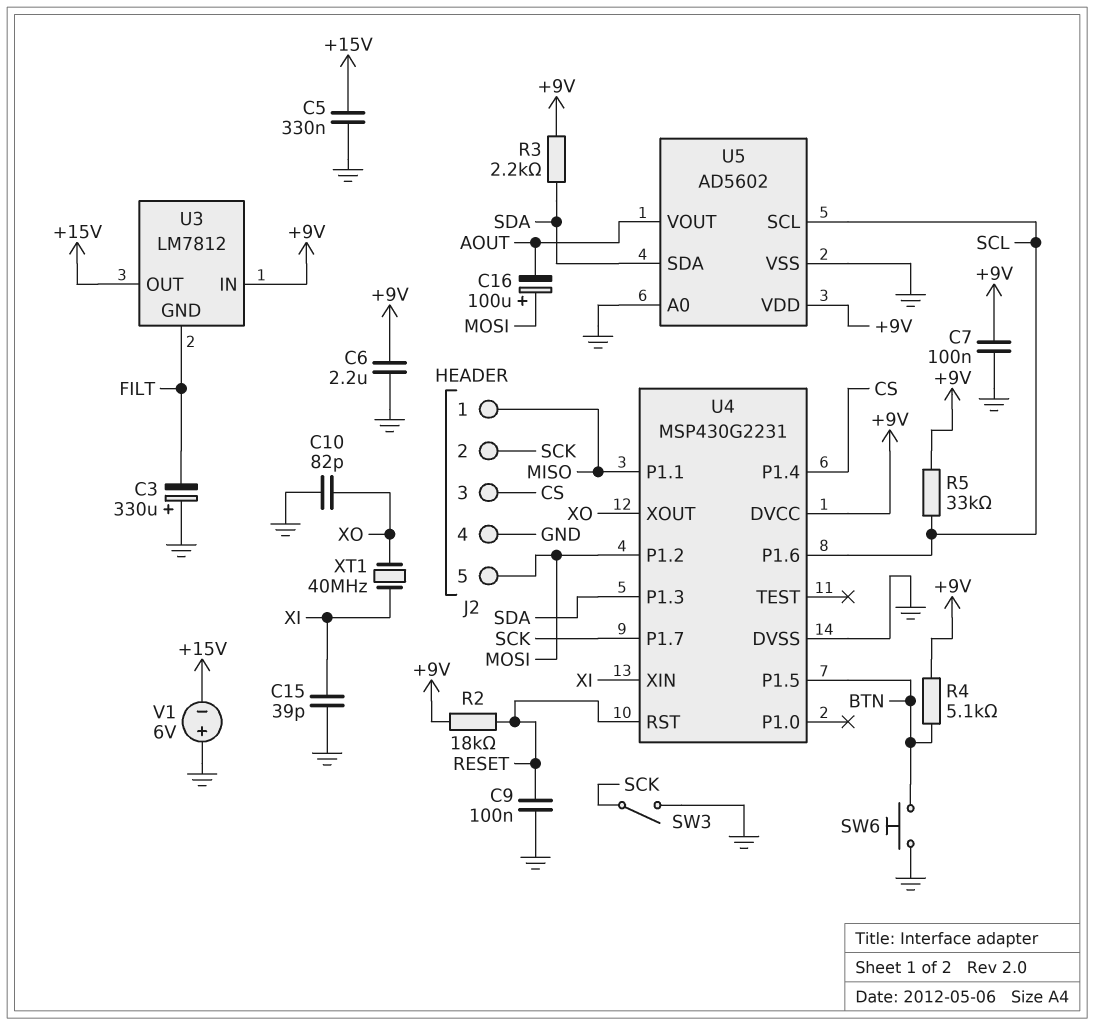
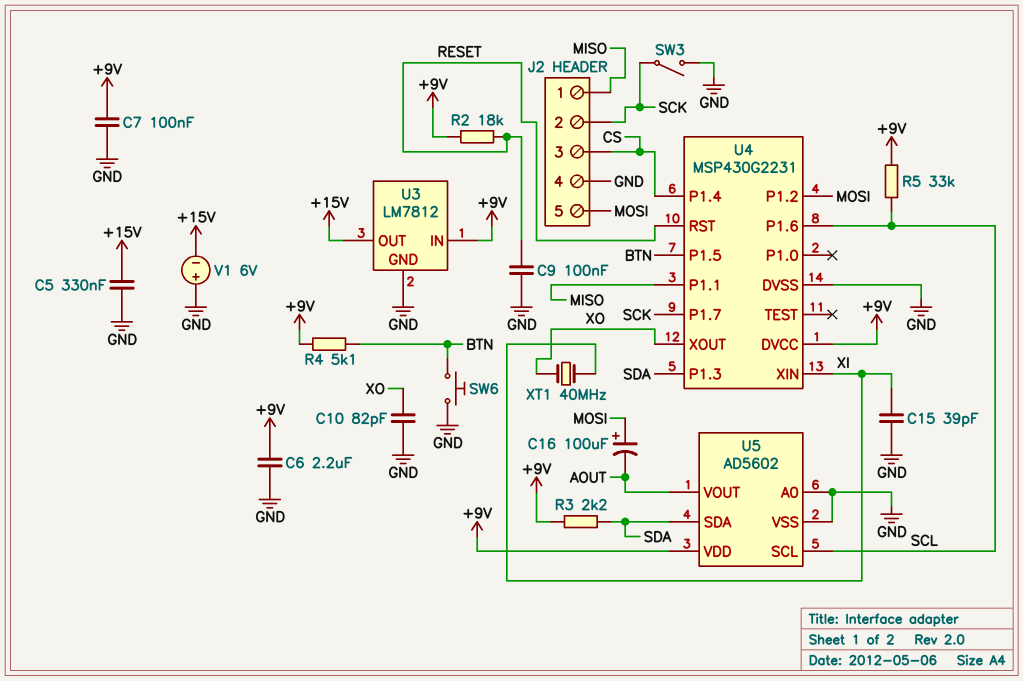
C3: 330uF (plus GND, minus FILT) -> none
U3 pin GND: FILT -> GND

